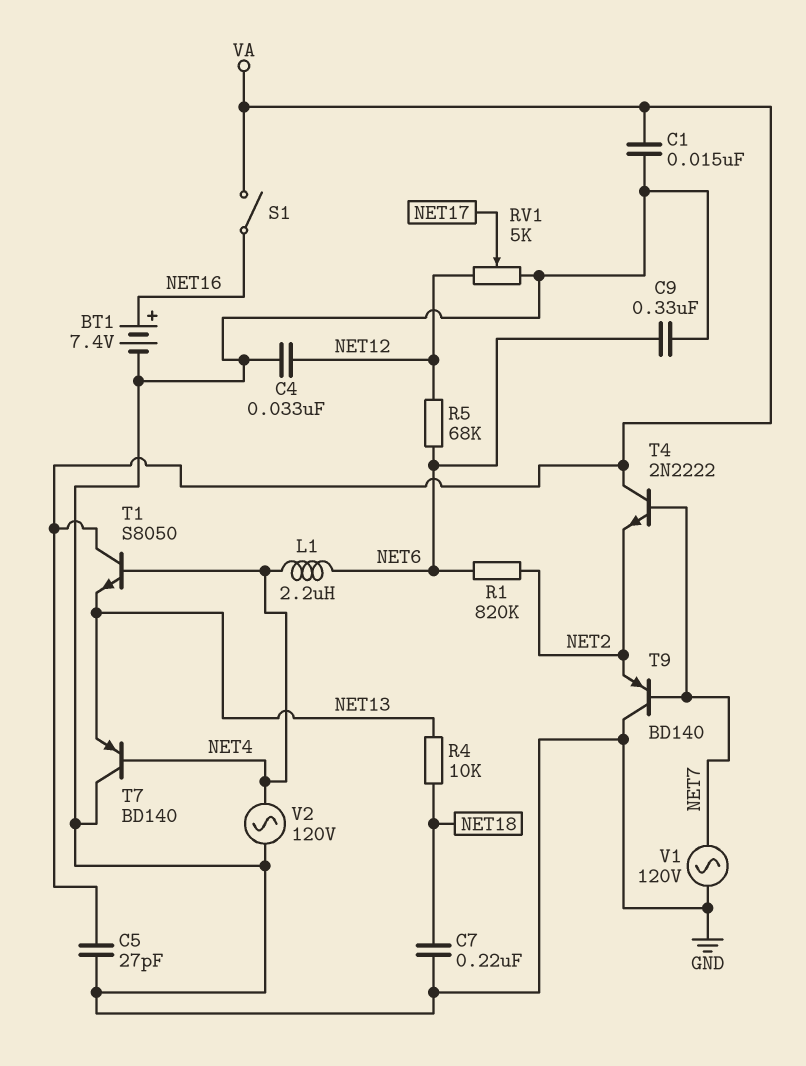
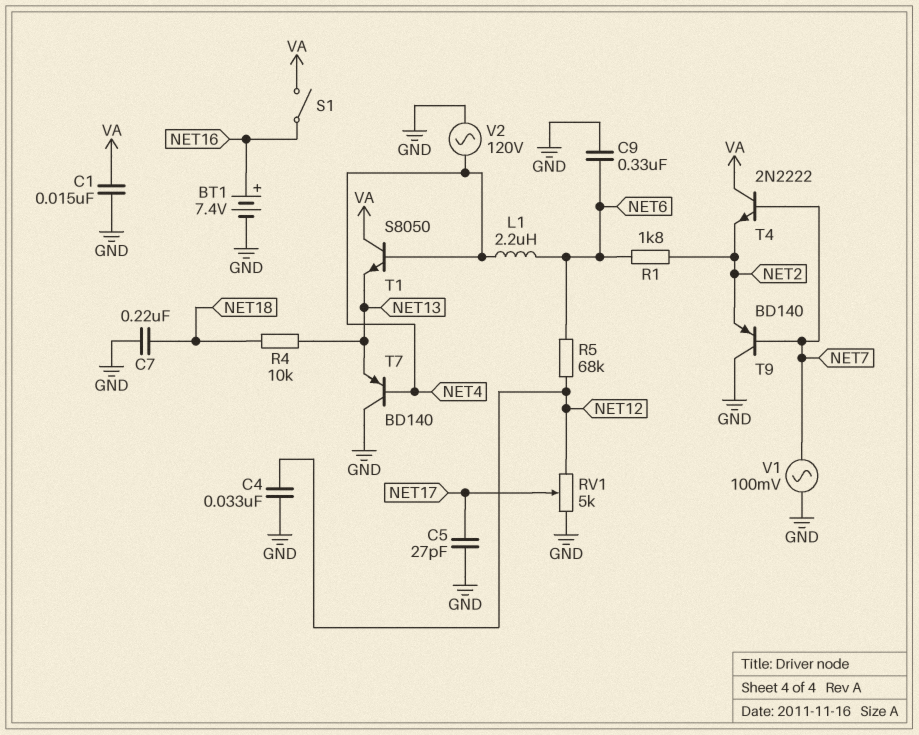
C5: 27pF (GND, VA) -> 27pF (GND, NET17)
R1: 820k (NET2, NET6) -> 1.8k (NET2, NET6)
V1: AC 120V (GND, NET7) -> AC 100mV (GND, NET7)

